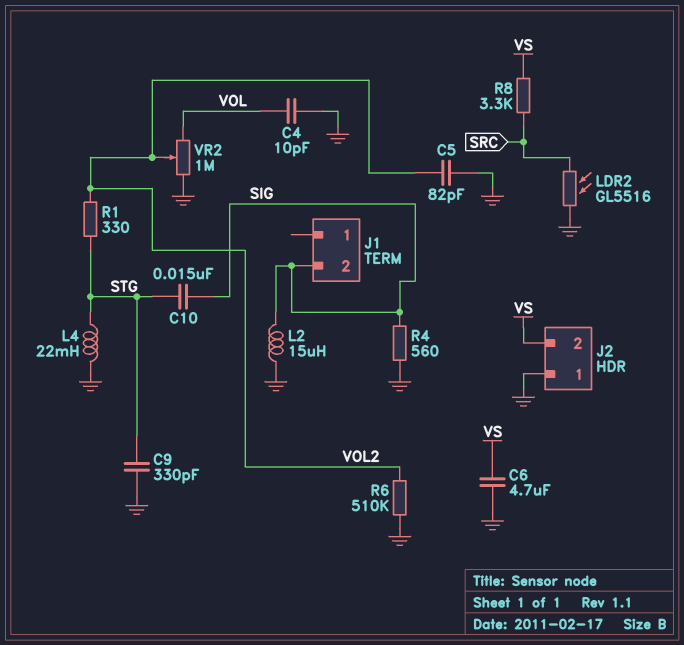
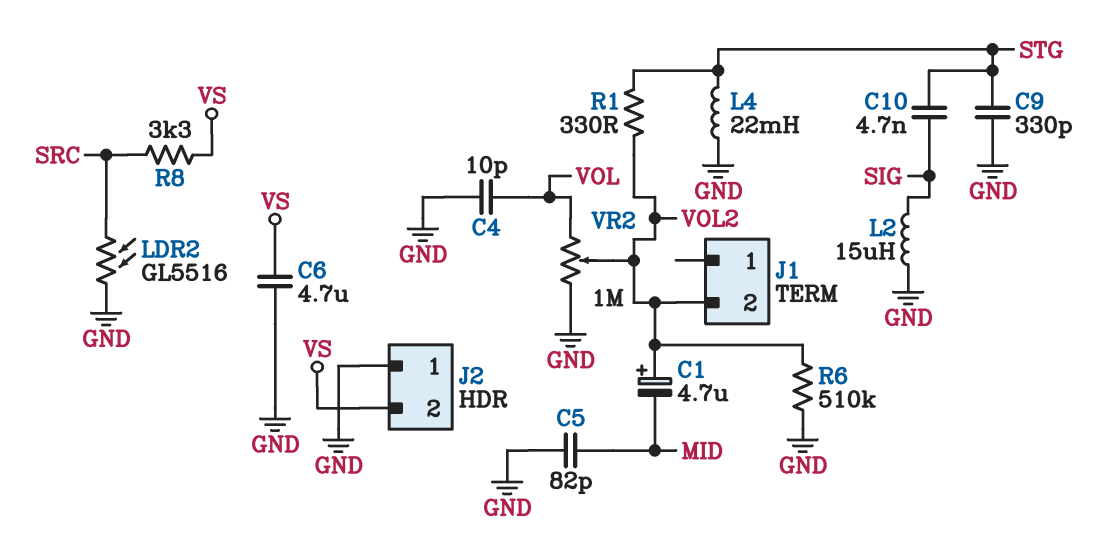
C1: none -> 4.7uF (plus VOL2, minus MID)
C5: 82pF (GND, VOL2) -> 82pF (GND, MID)
C10: 15nF (SIG, STG) -> 4.7nF (SIG, STG)
J1 pin 2: SIG -> VOL2
R4: 560 (GND, SIG) -> none

